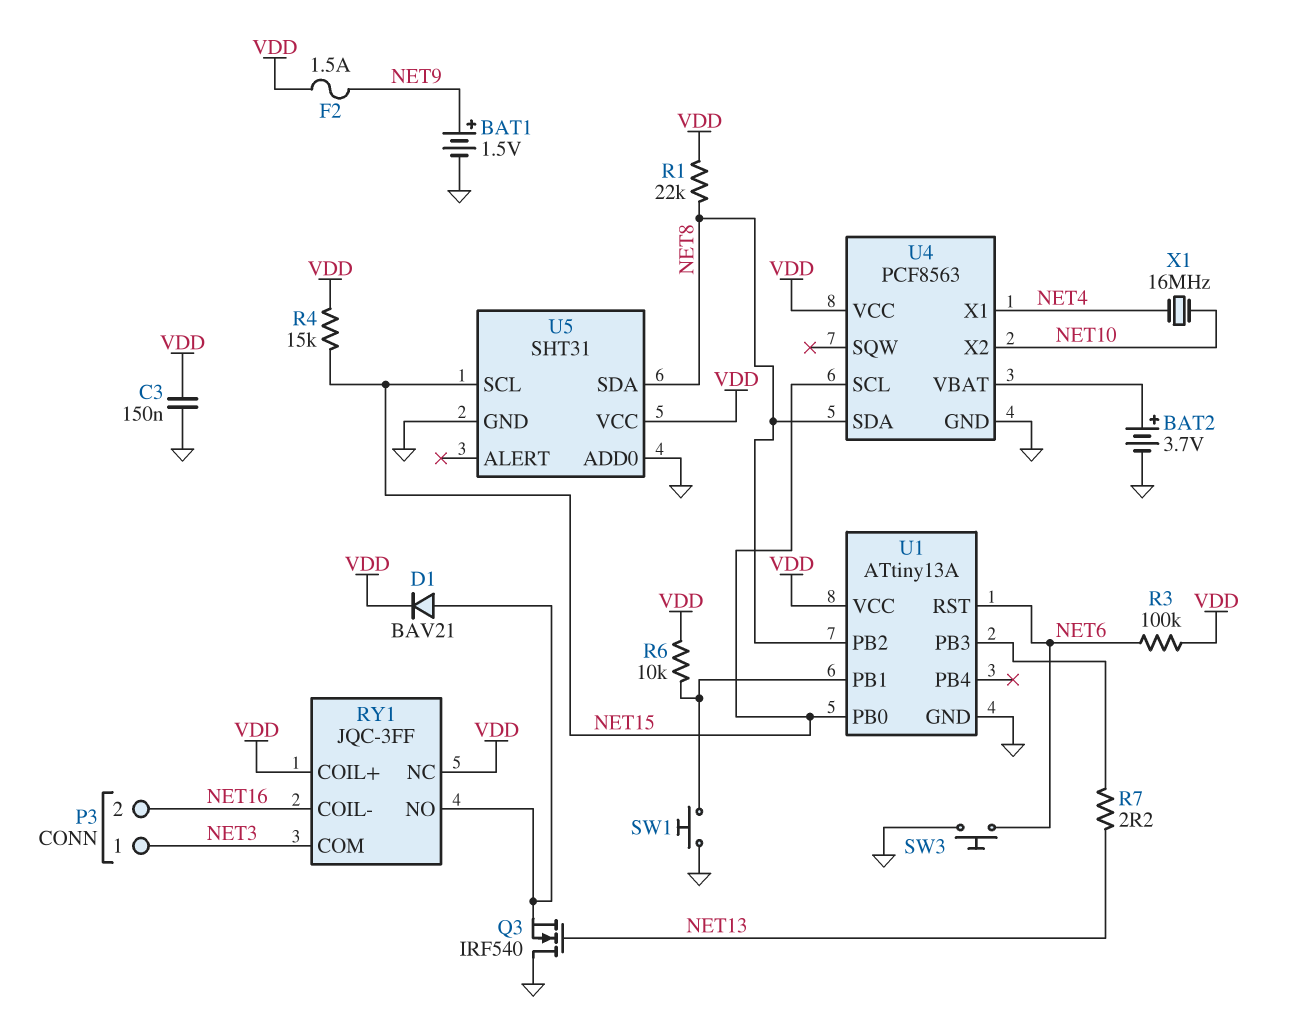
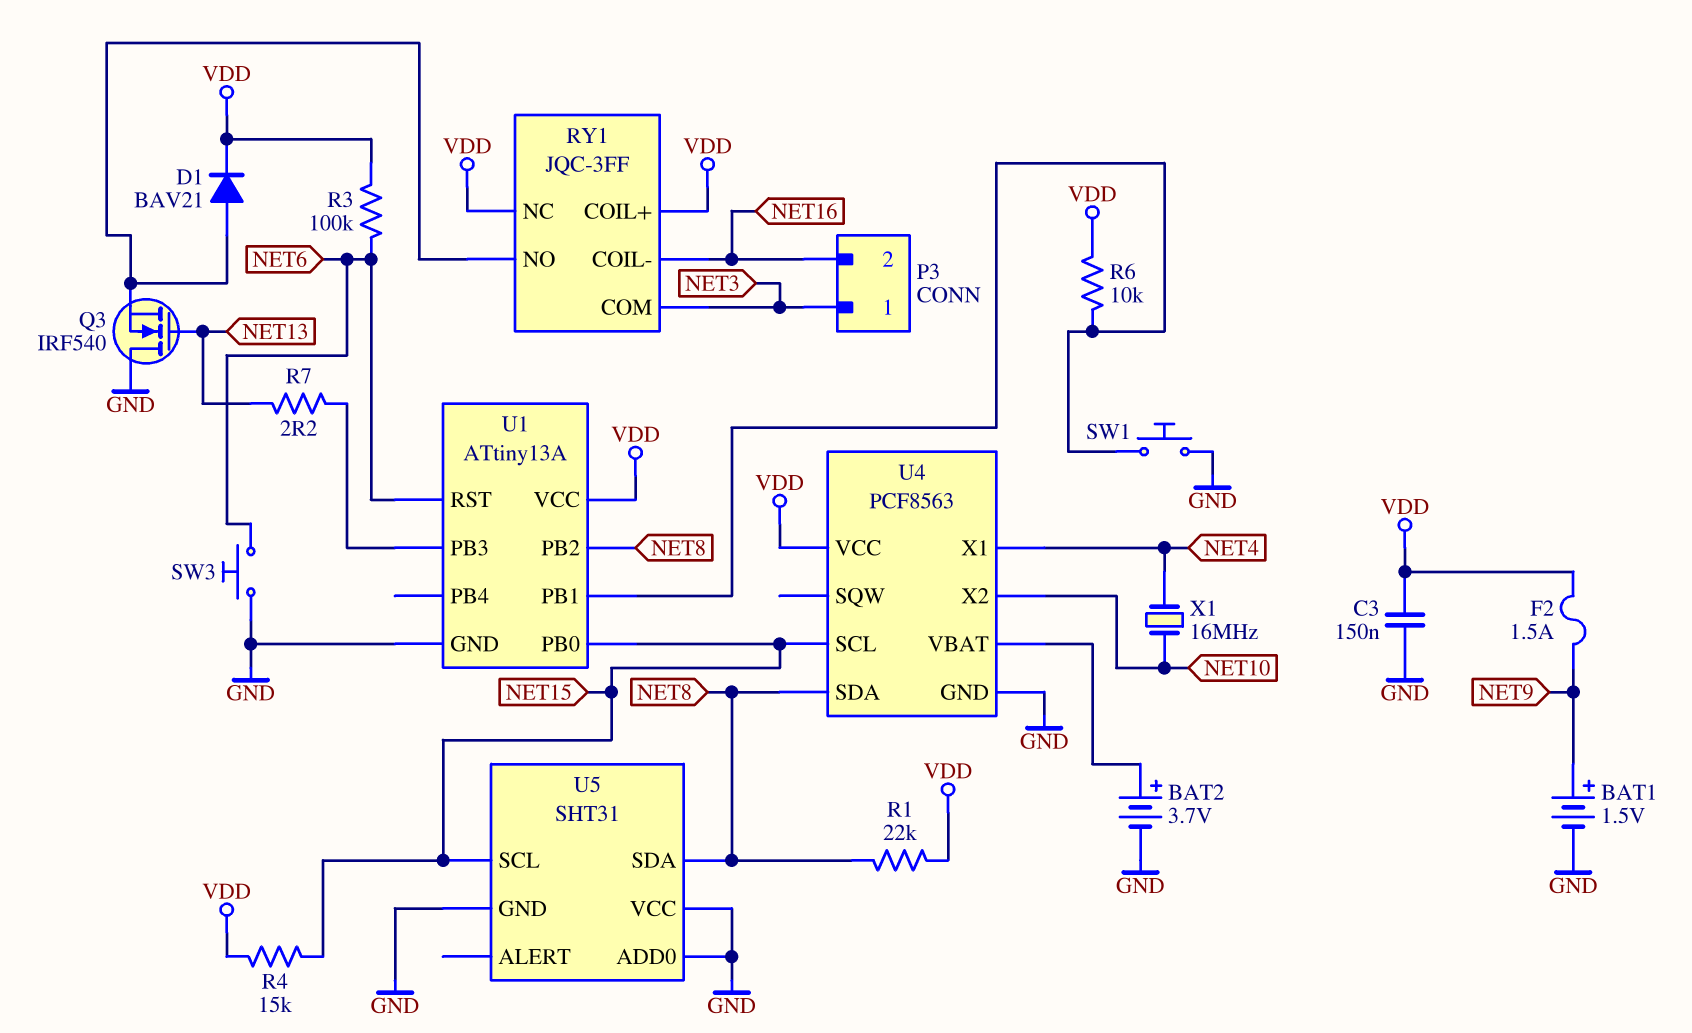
U5 pin VCC: VDD -> GND

